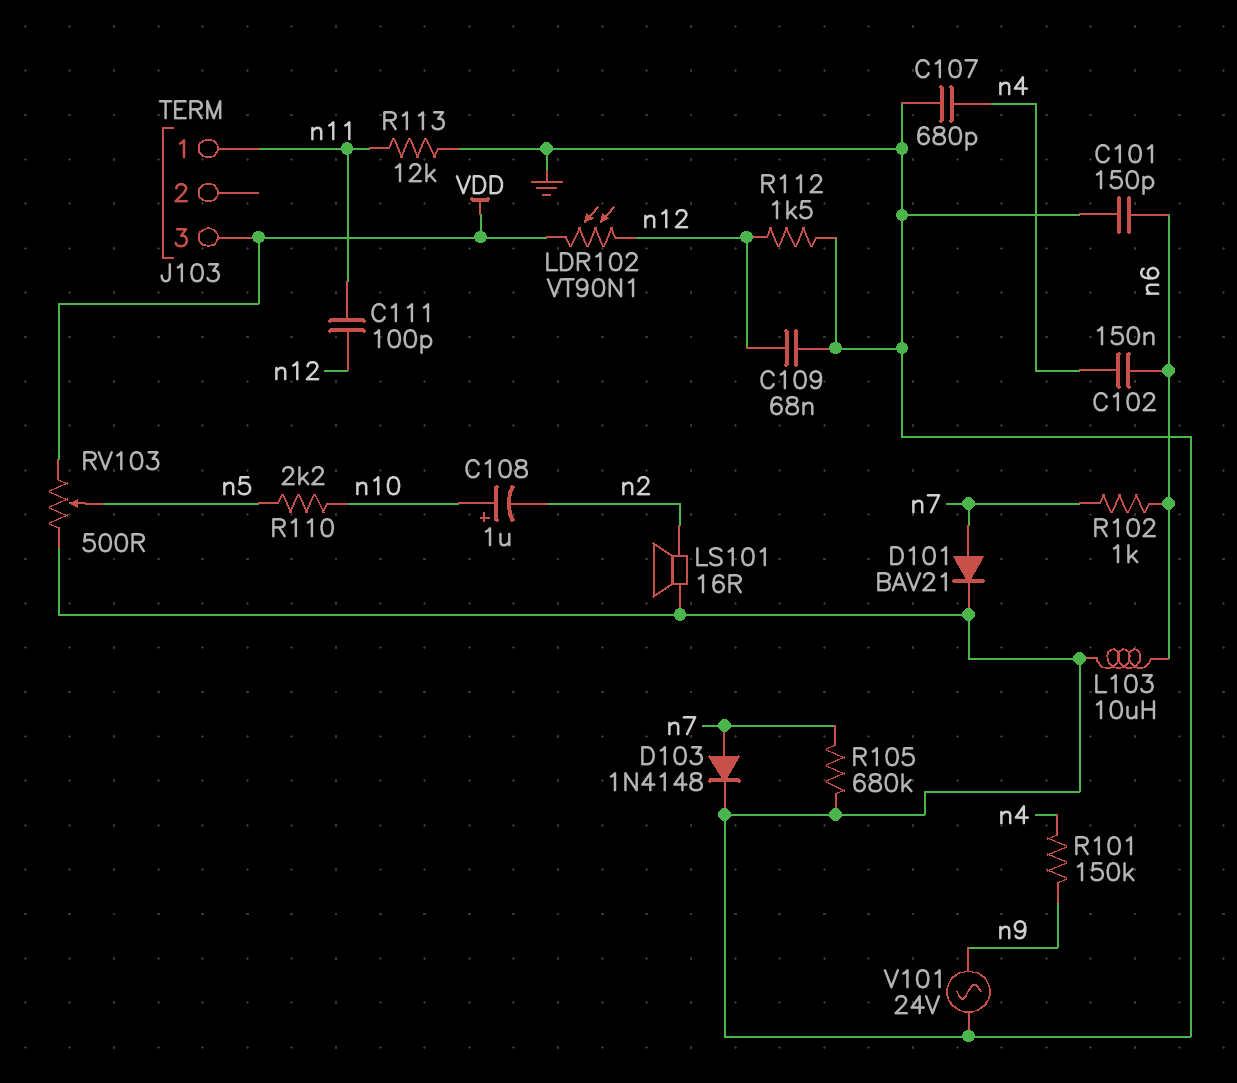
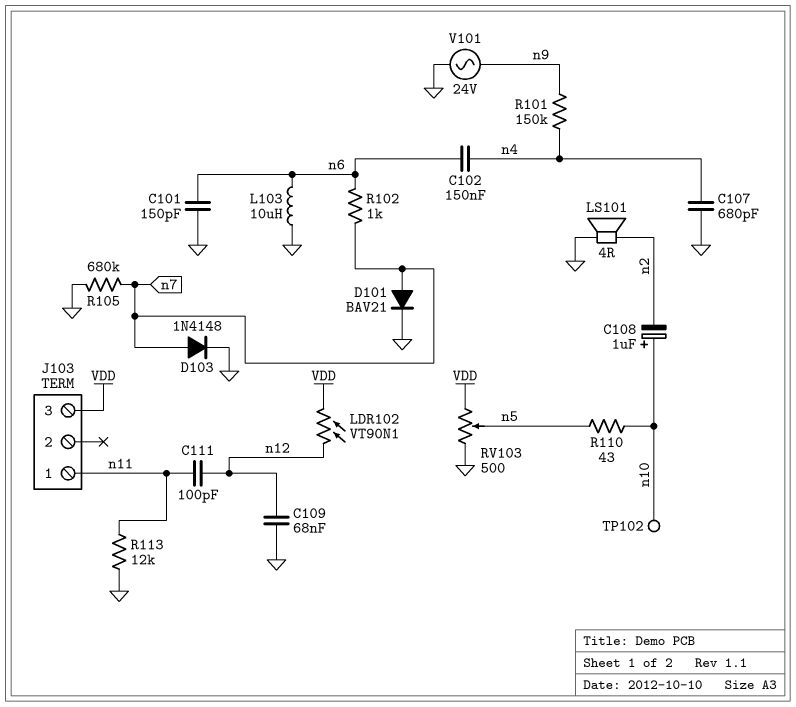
LS101: speaker 16R (GND, n2) -> speaker 4R (GND, n2)
R110: 2.2k (n5, n10) -> 43 (n5, n10)
R112: 1.5k (GND, n12) -> none
TP102: none -> test point (n10)

